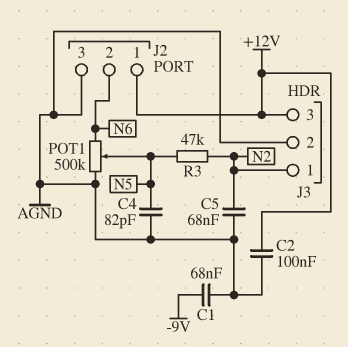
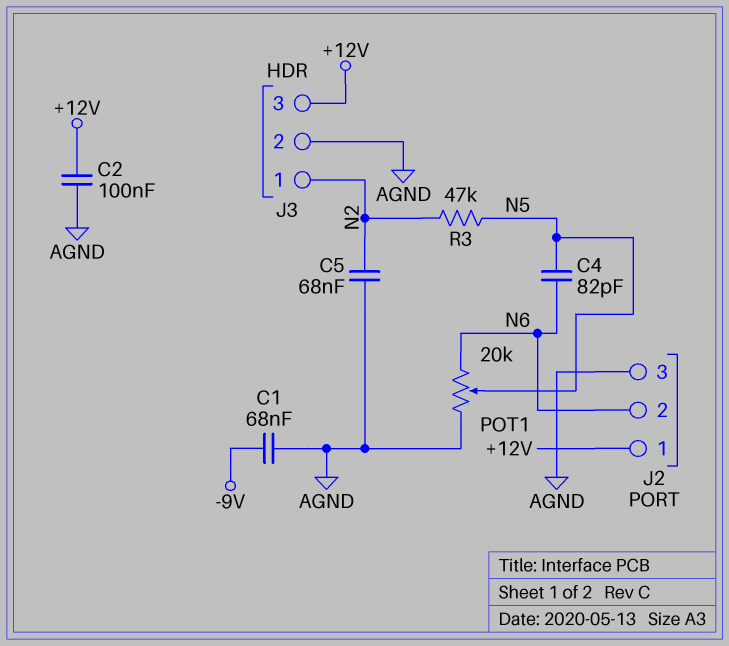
C4: 82pF (AGND, N5) -> 82pF (N5, N6)
POT1: 500k (AGND, N6, wiper N5) -> 20k (AGND, N6, wiper N5)

